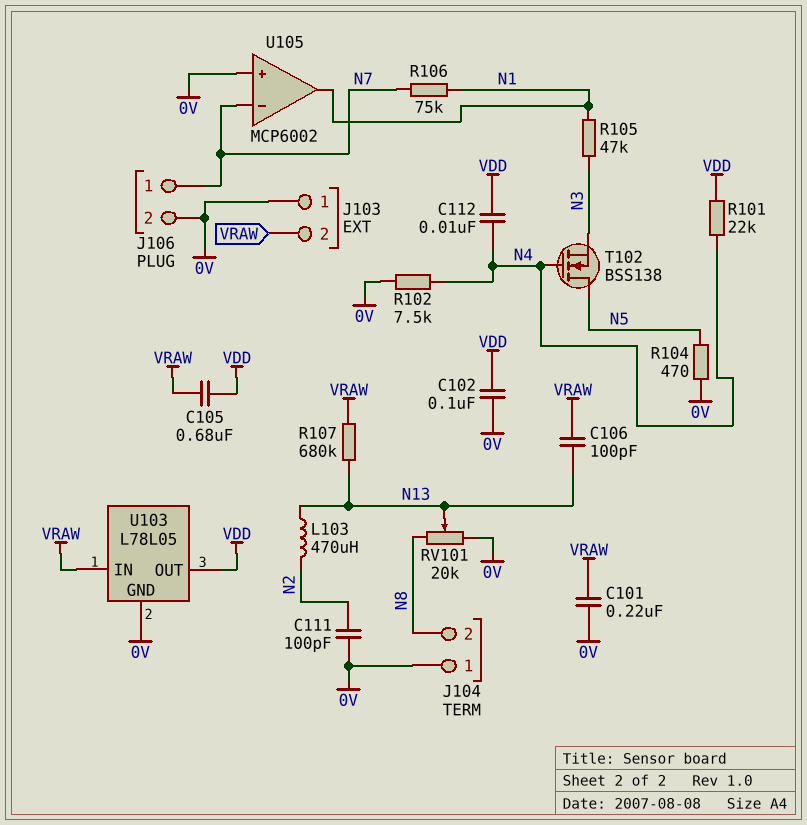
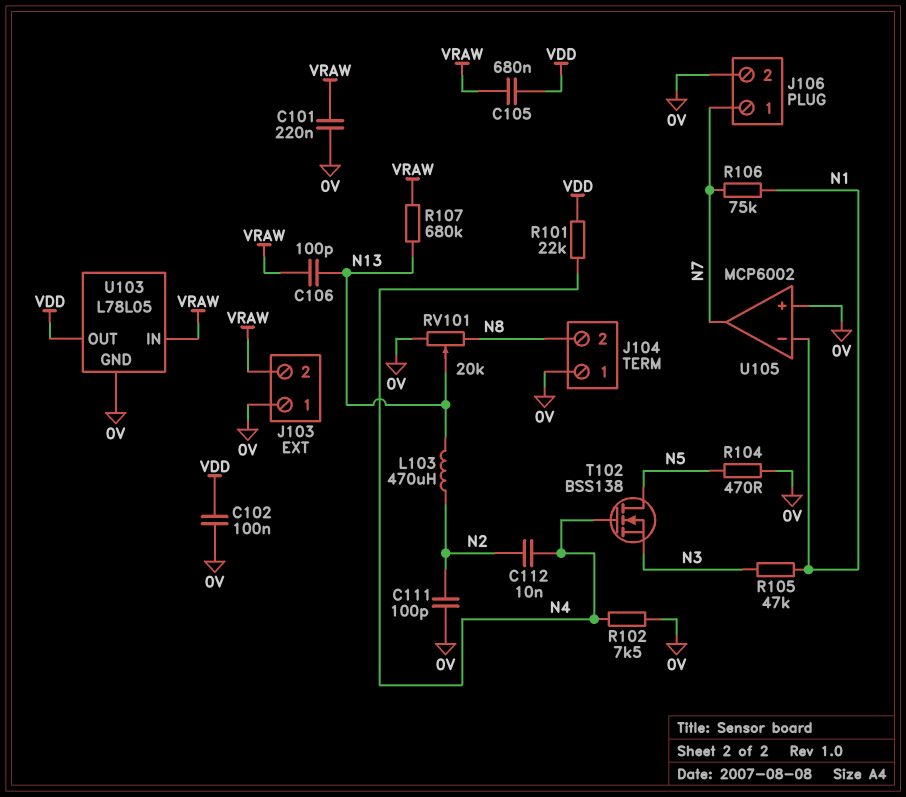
C112: 10nF (N4, VDD) -> 10nF (N2, N4)
U105 pin in-: N7 -> N1
U105 pin out: N1 -> N7

